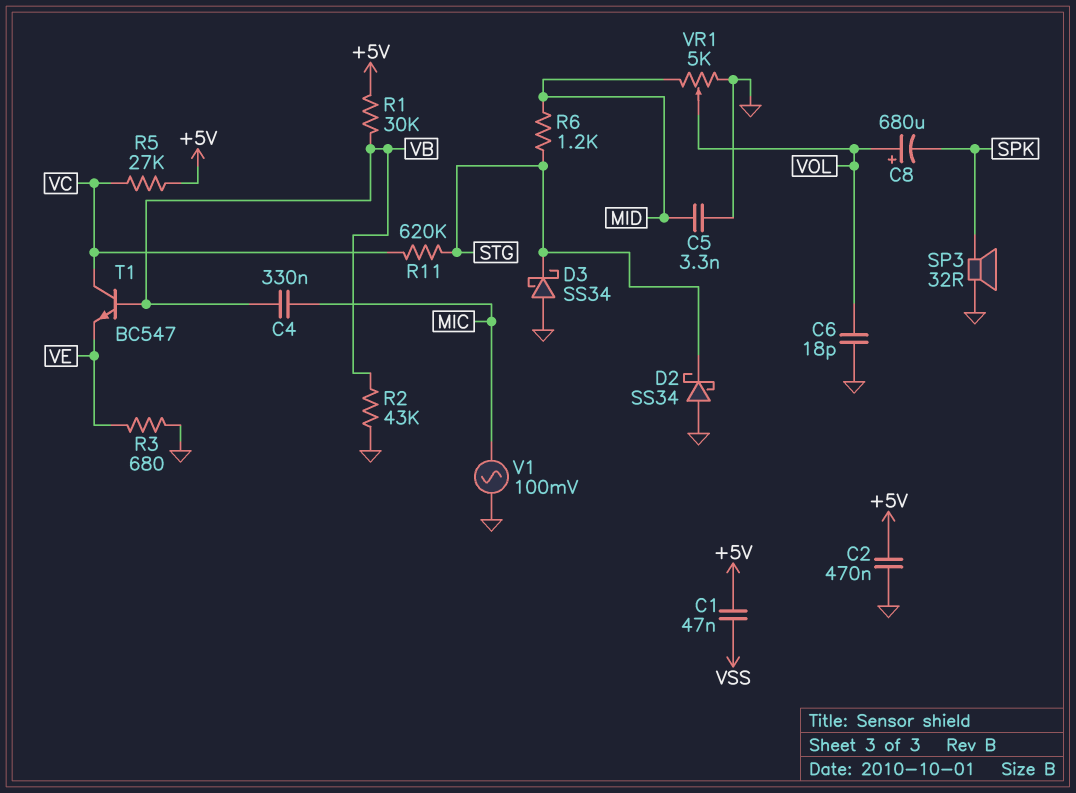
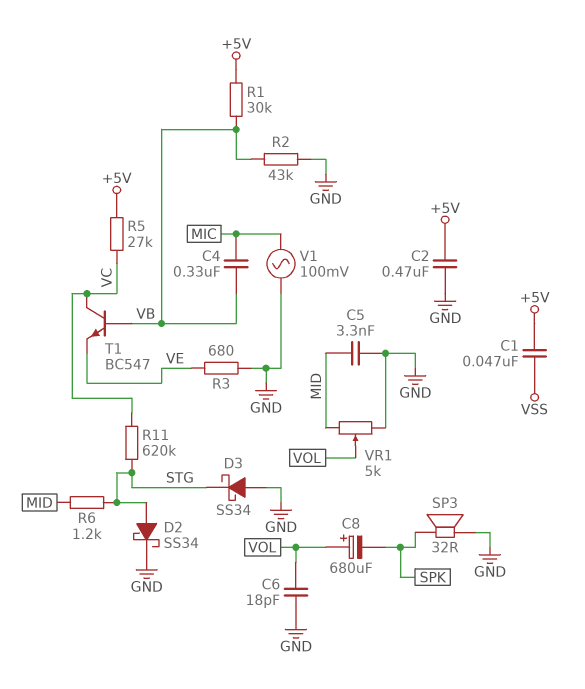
D2: schottky SS34 (A GND, K STG) -> schottky SS34 (A STG, K GND)

